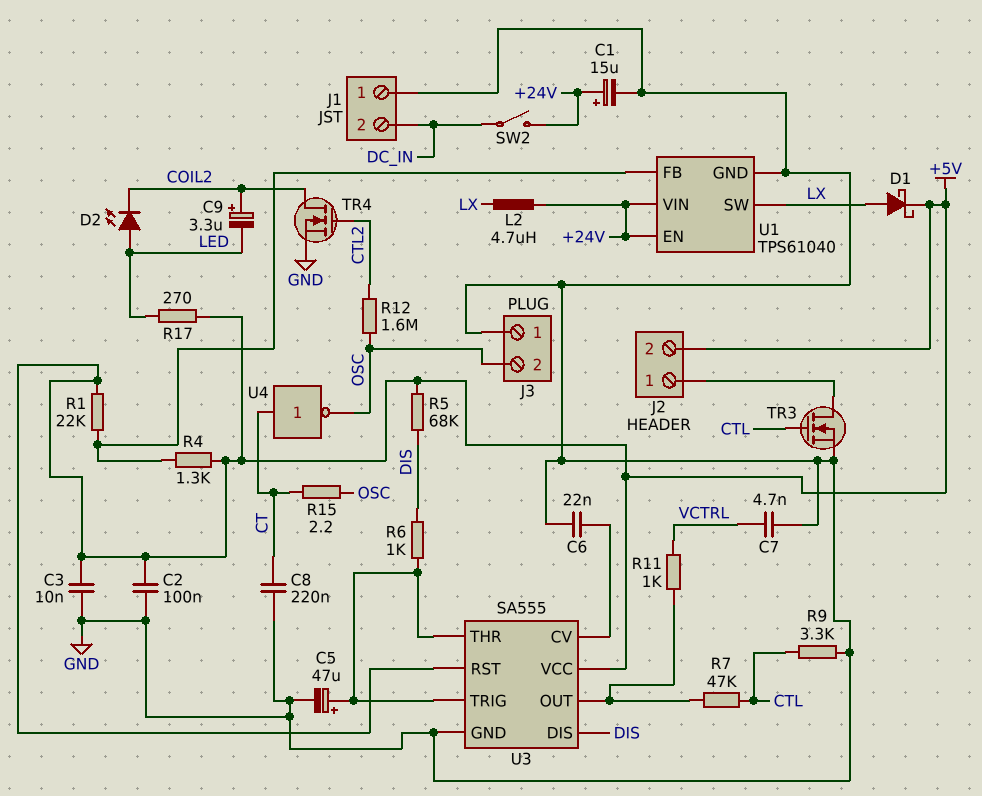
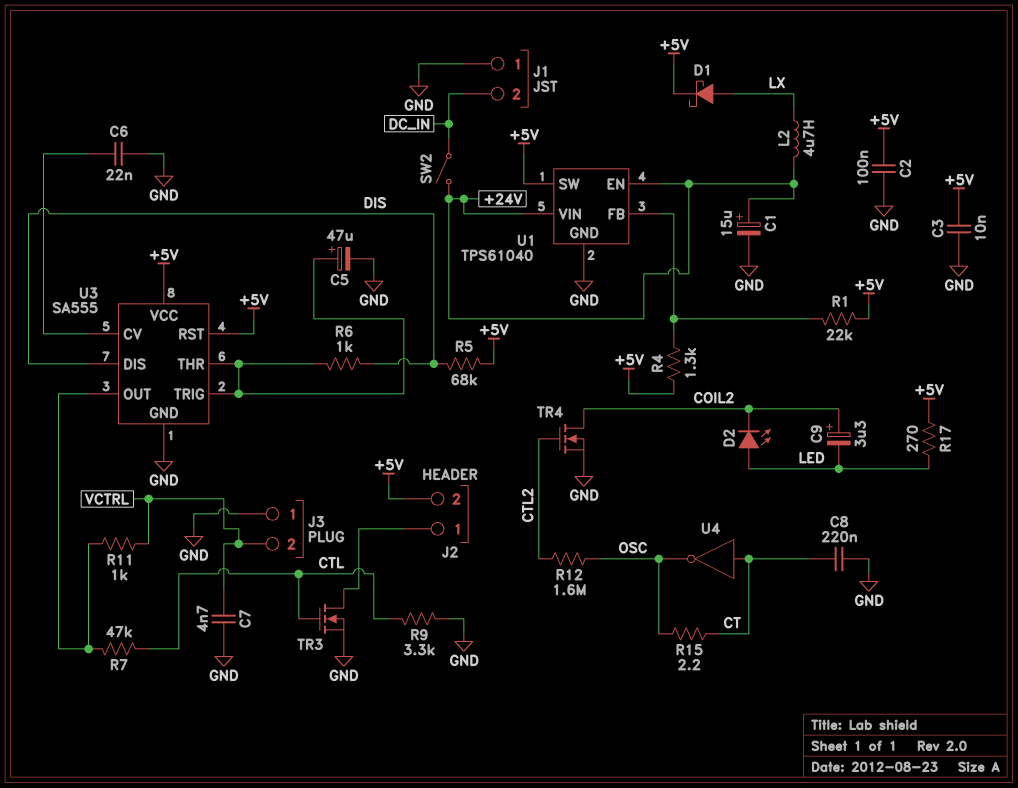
J3 pin 2: OSC -> VCTRL
U1 pin SW: LX -> +5V

